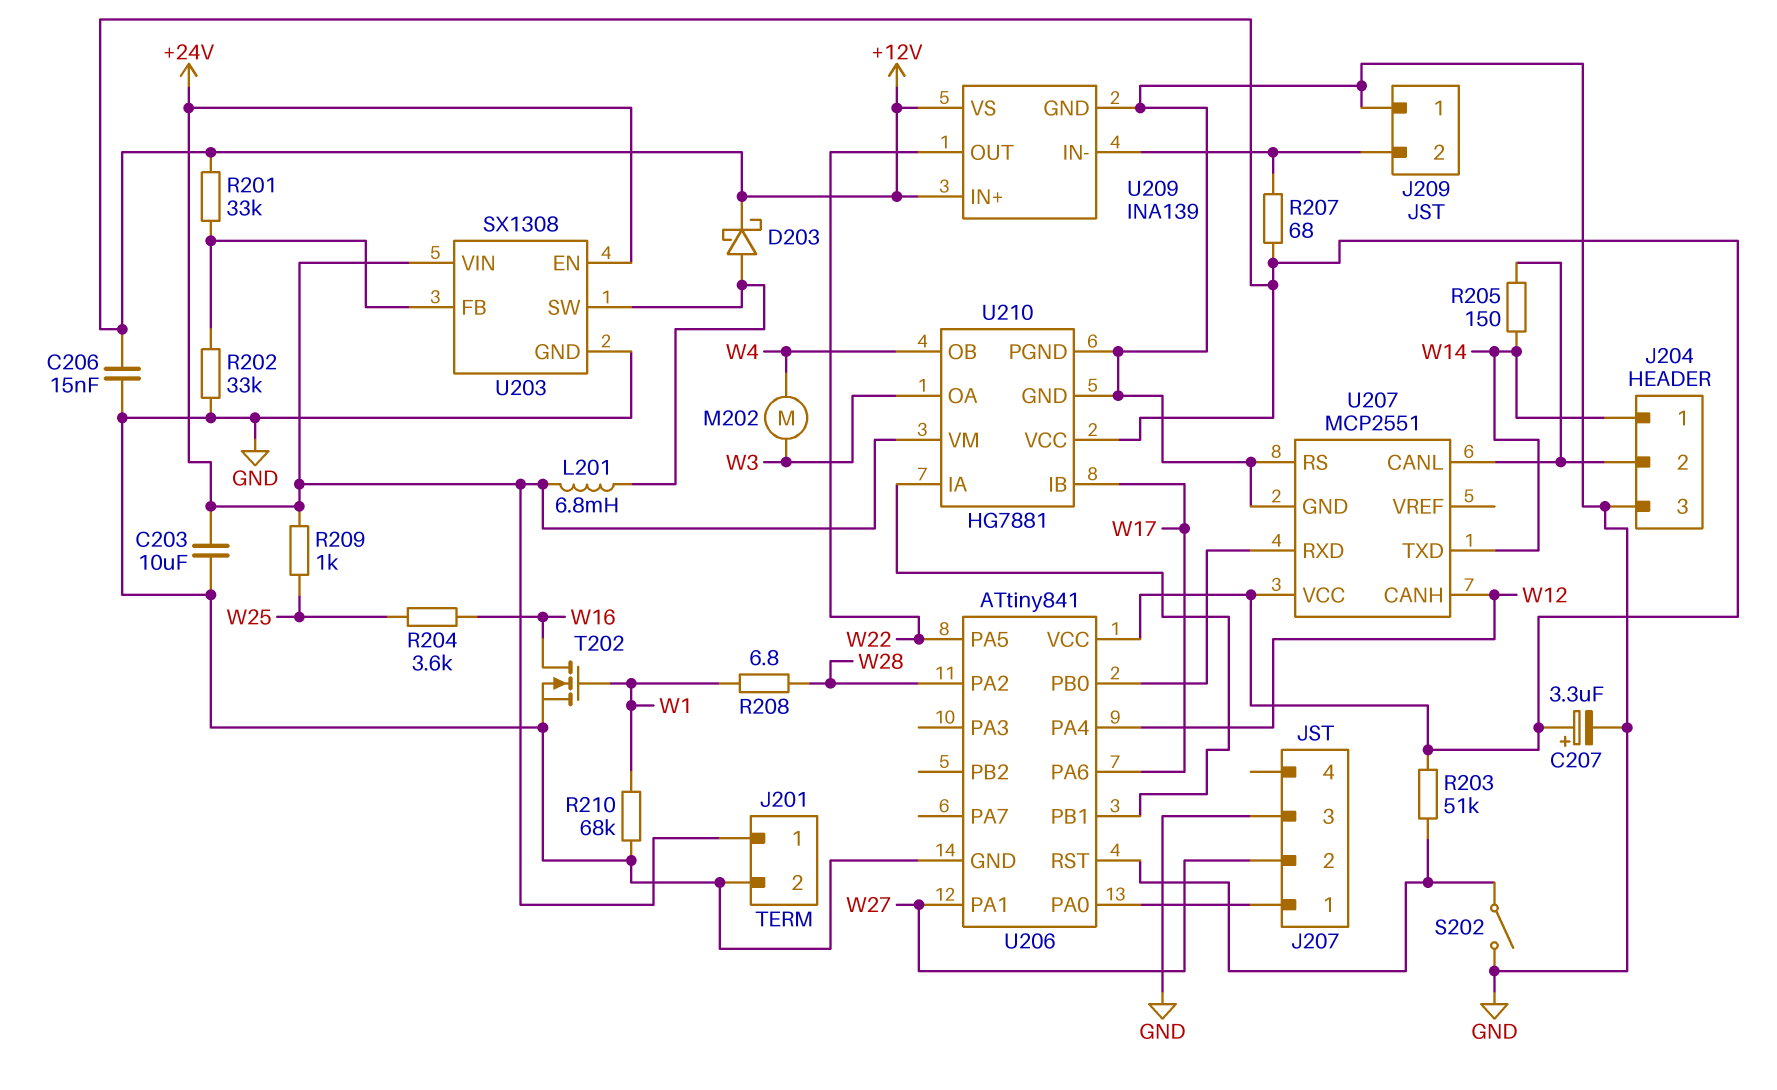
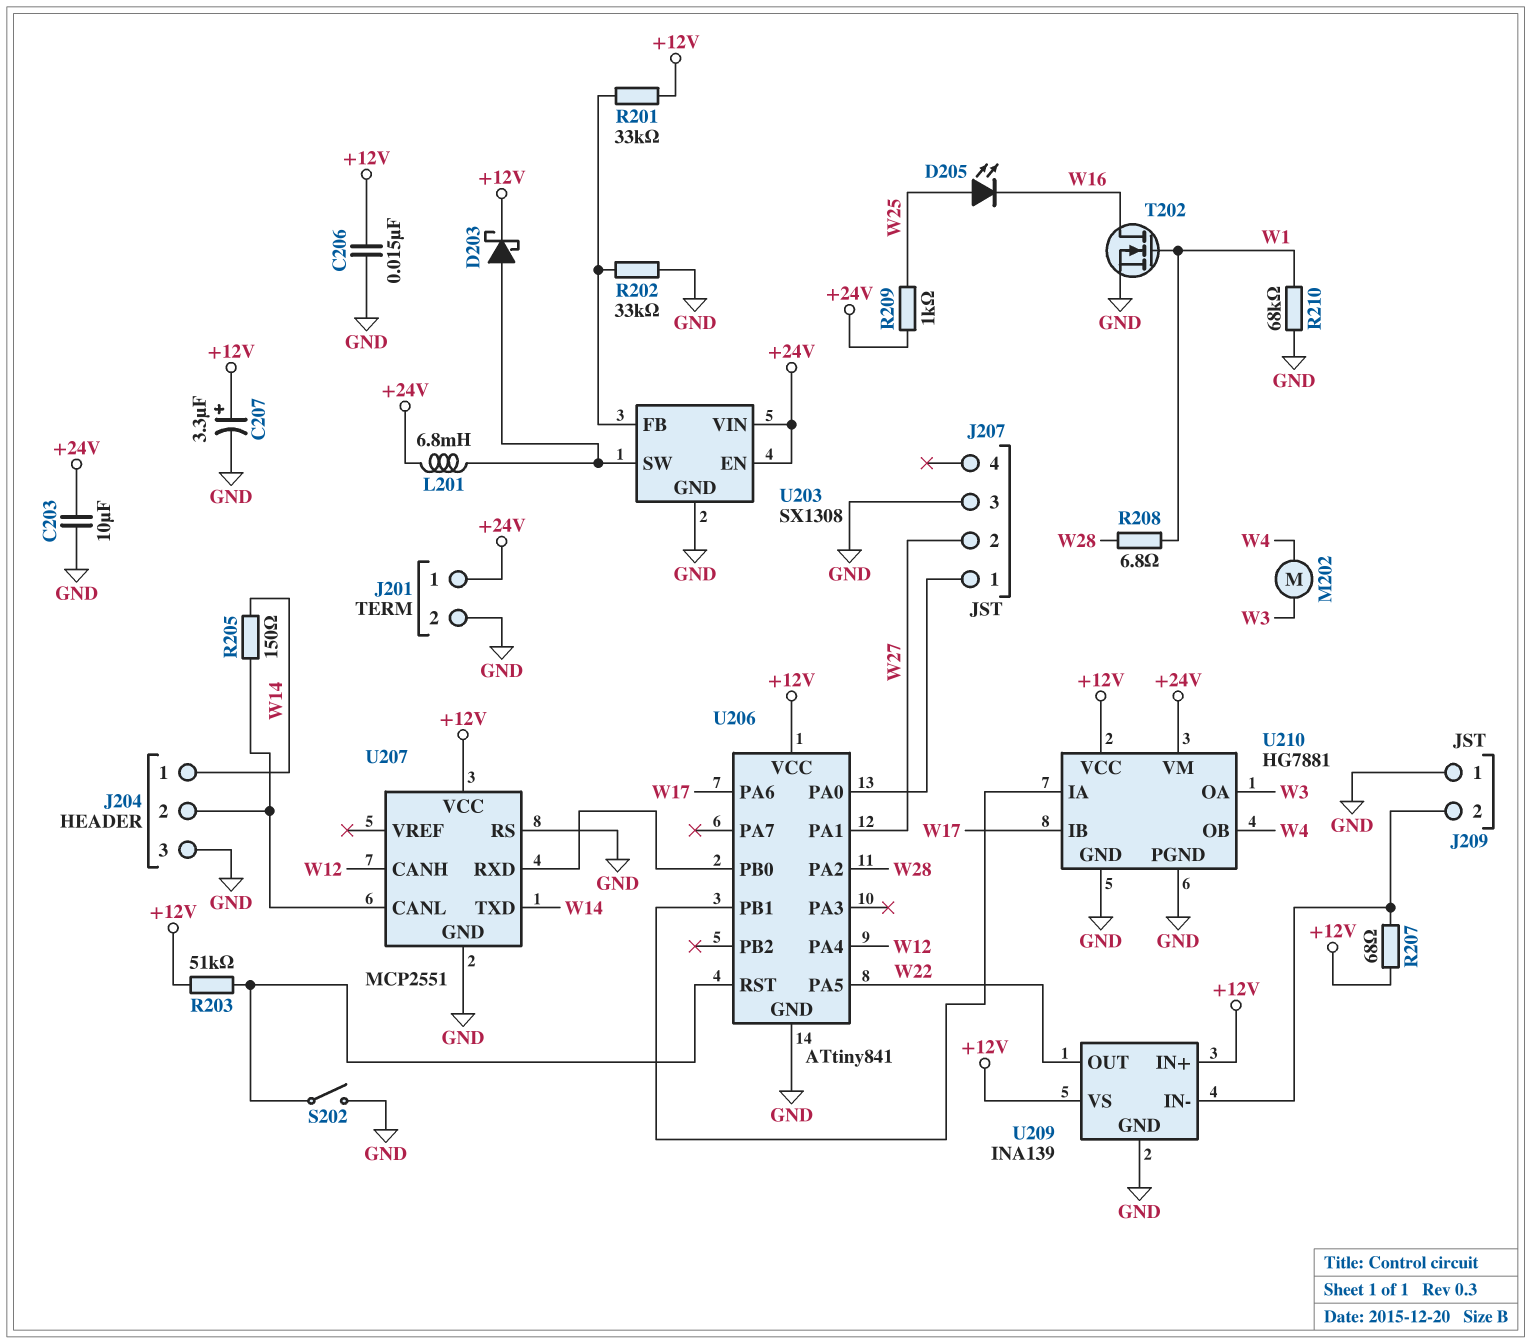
D205: none -> LED (A W25, K W16)
R204: 3.6k (W16, W25) -> none

